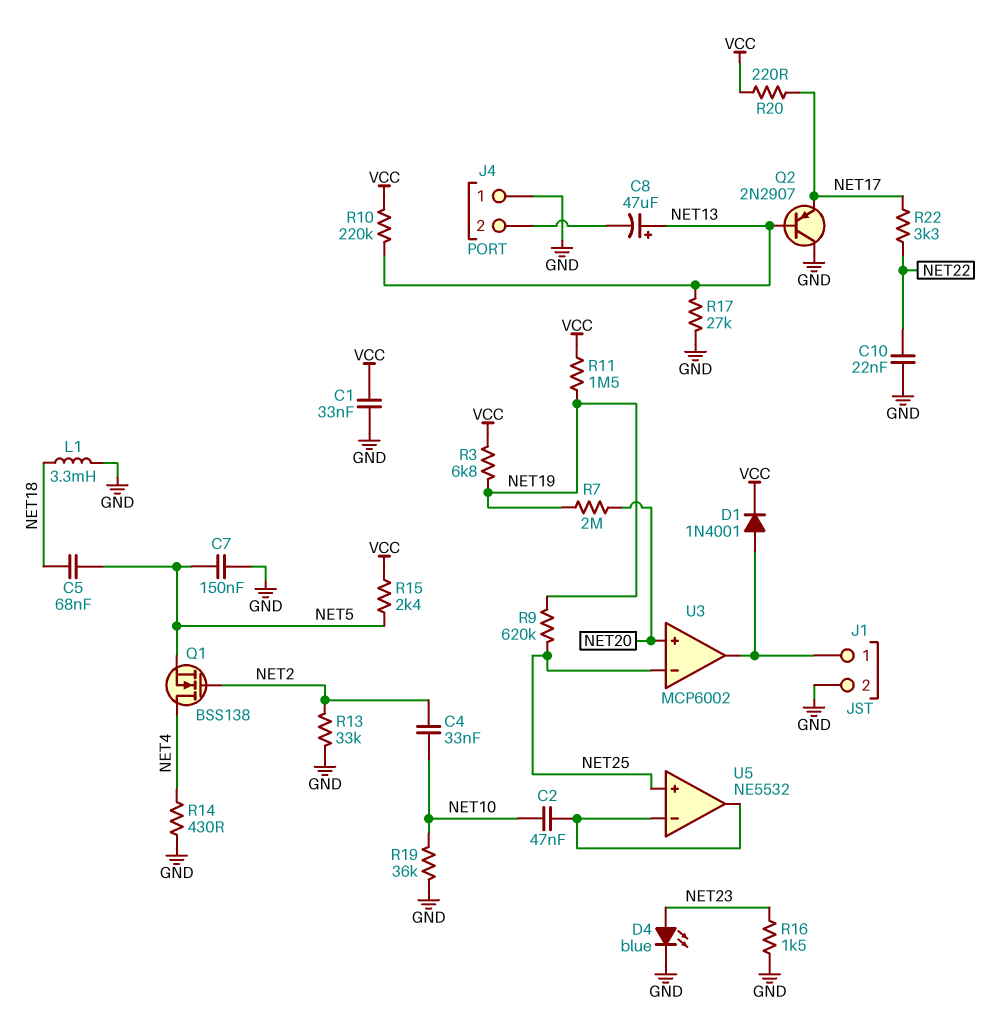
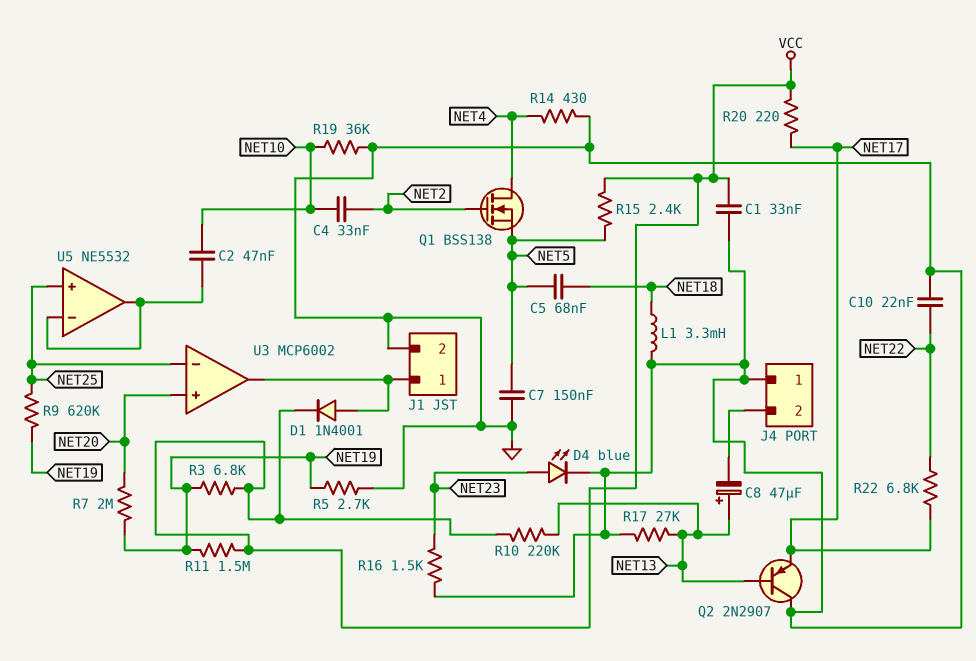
R5: none -> 2.7k (GND, NET19)
R13: 33k (GND, NET2) -> none
R22: 3.3k (NET17, NET22) -> 6.8k (NET17, NET22)

